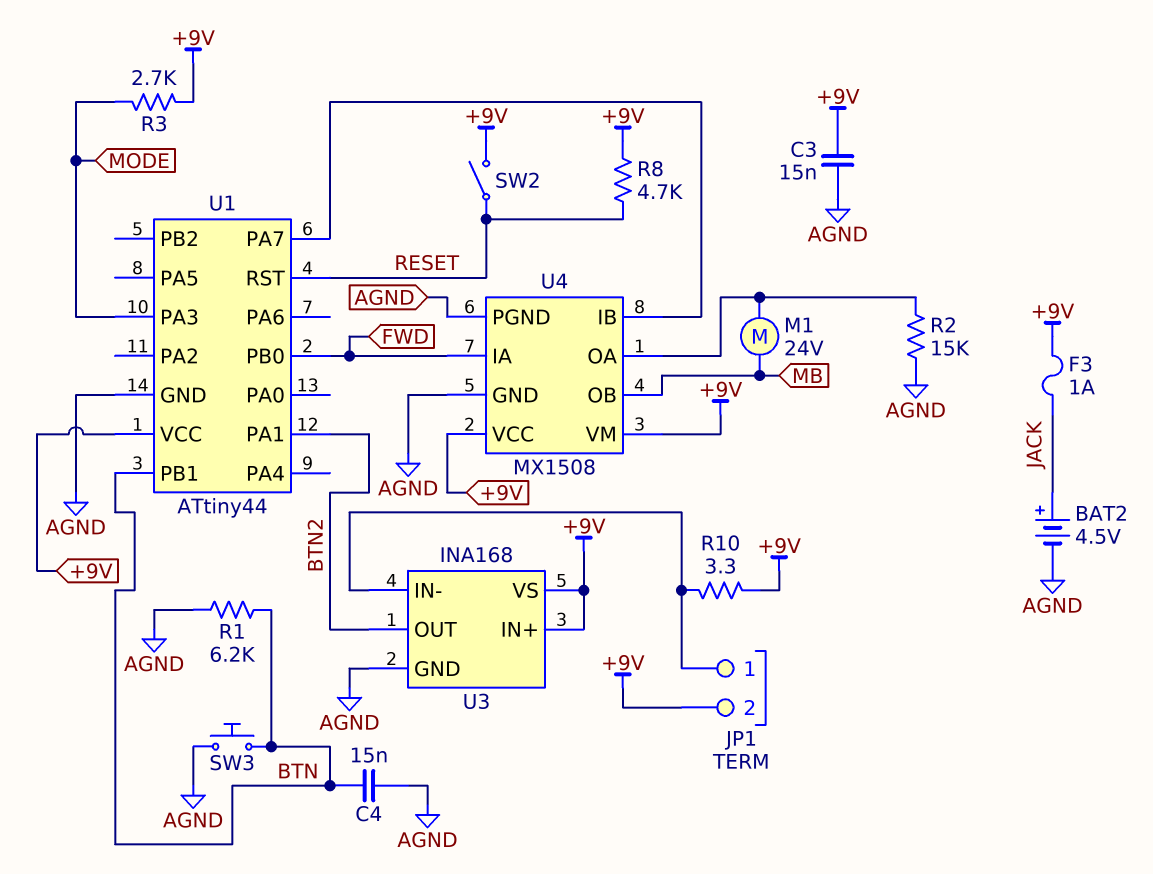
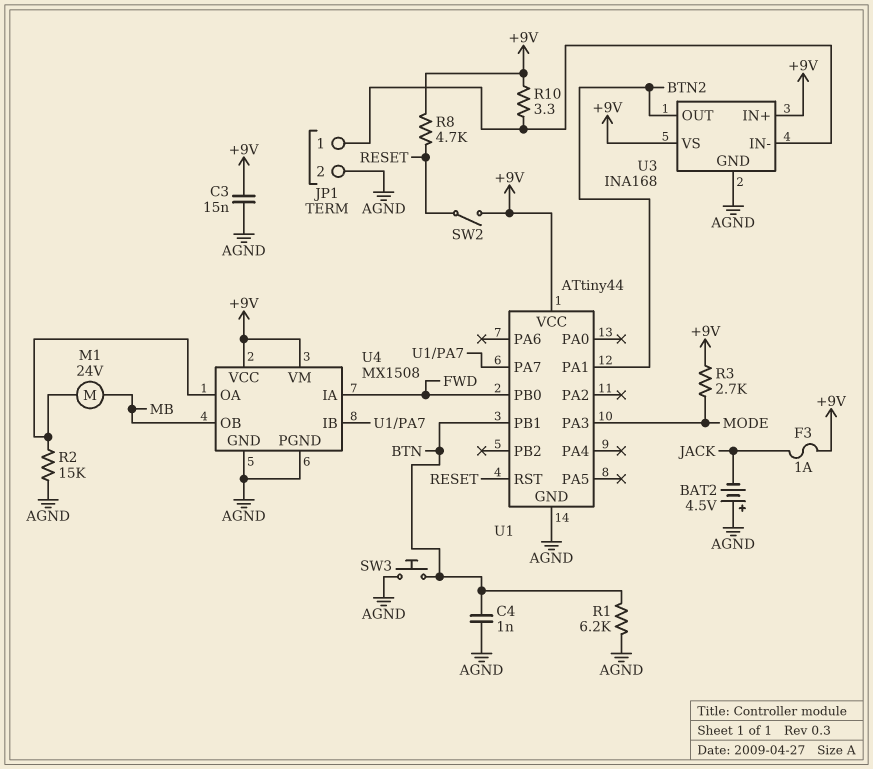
BAT2: 4.5V (plus JACK, minus AGND) -> 4.5V (plus AGND, minus JACK)
C4: 15nF (AGND, BTN) -> 1nF (AGND, BTN)
JP1 pin 2: +9V -> AGND

